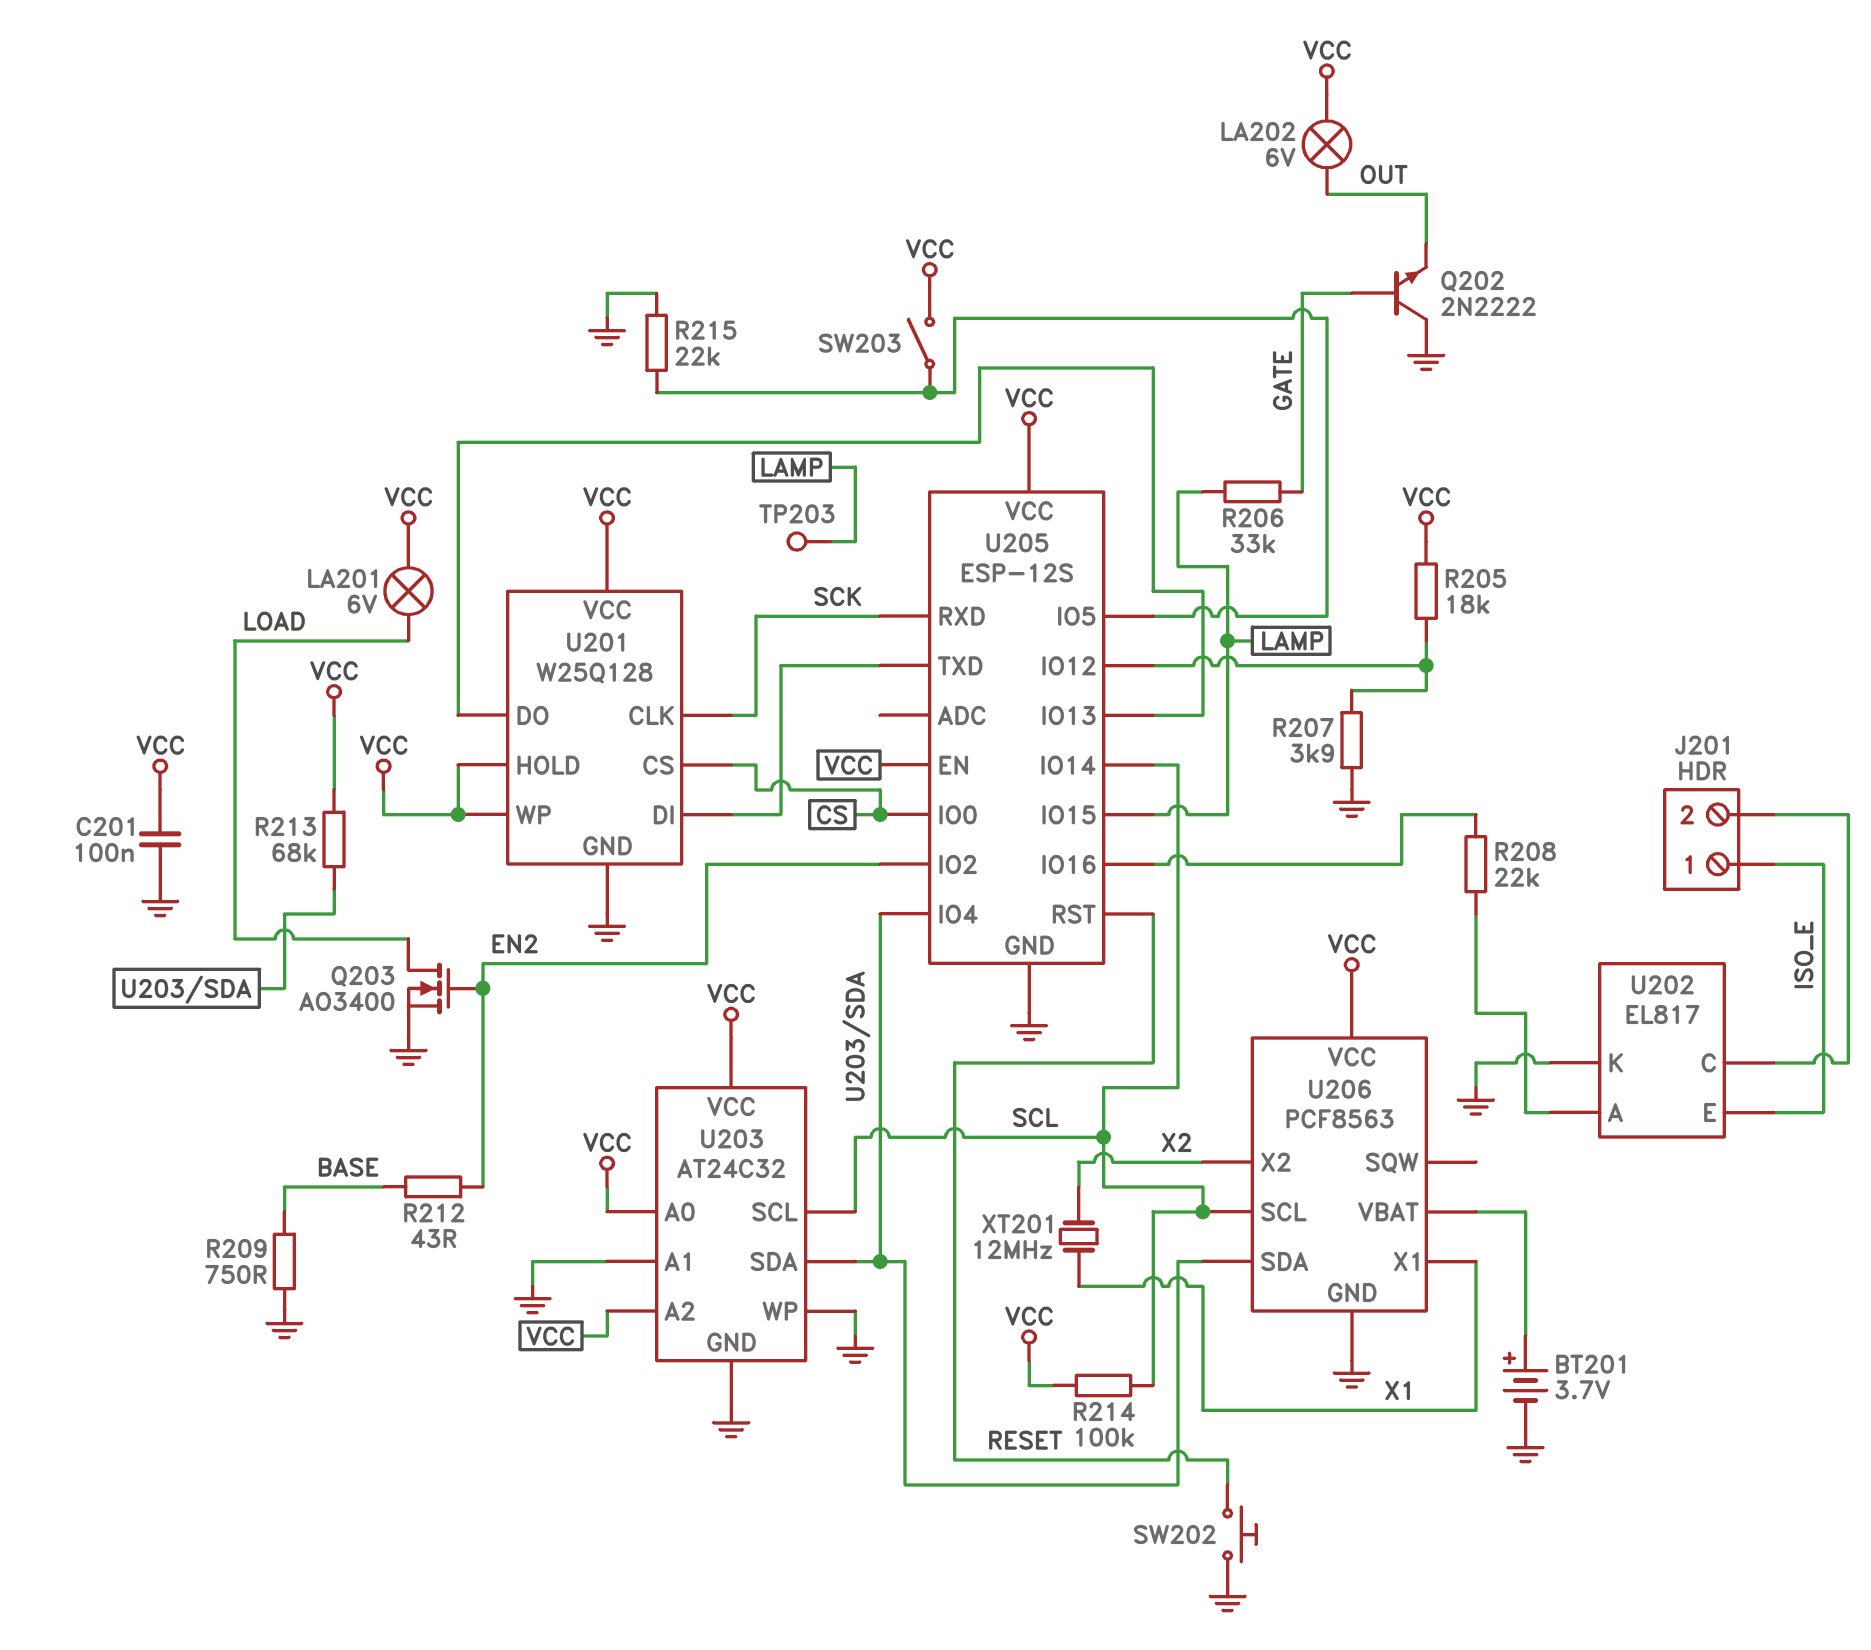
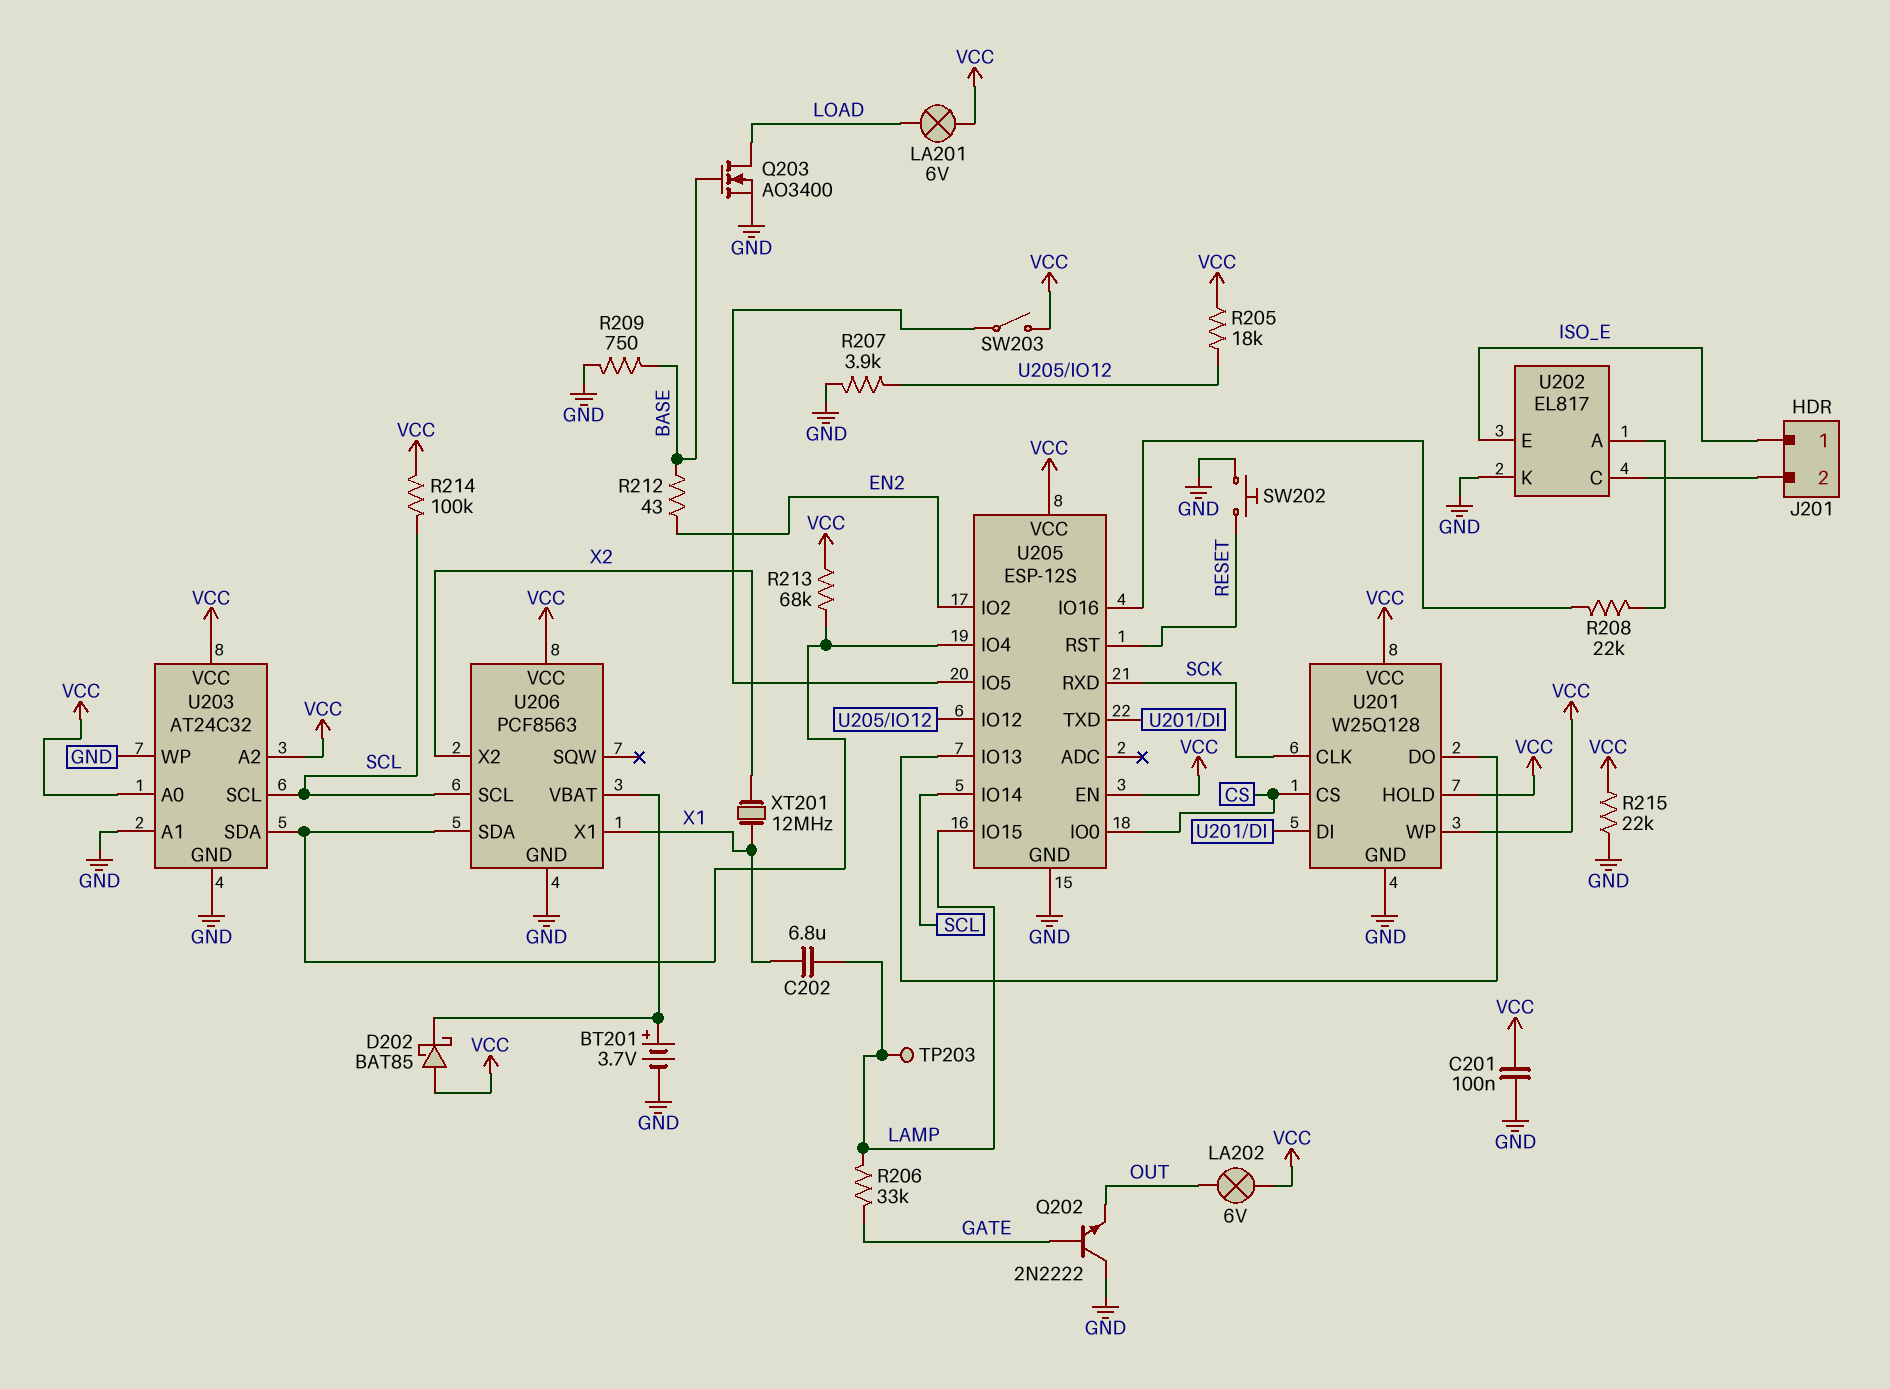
C202: none -> 6.8uF (LAMP, X1)
D202: none -> schottky BAT85 (A VCC, K U206/VBAT)
Q203: NMOS AO3400 (G EN2, D LOAD, S GND) -> NMOS AO3400 (G BASE, D LOAD, S GND)
R215: 22k (GND, U205/IO5) -> 22k (GND, VCC)

